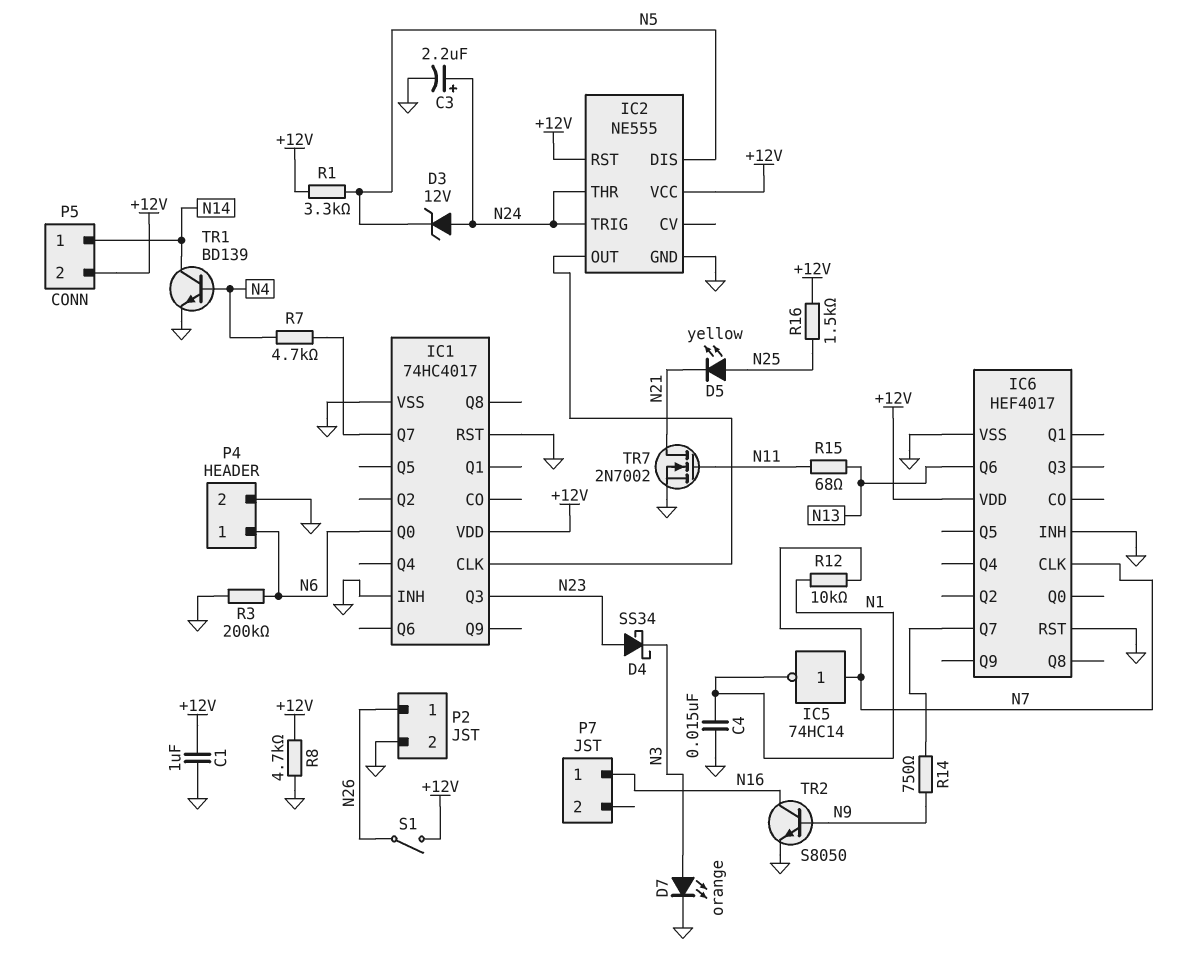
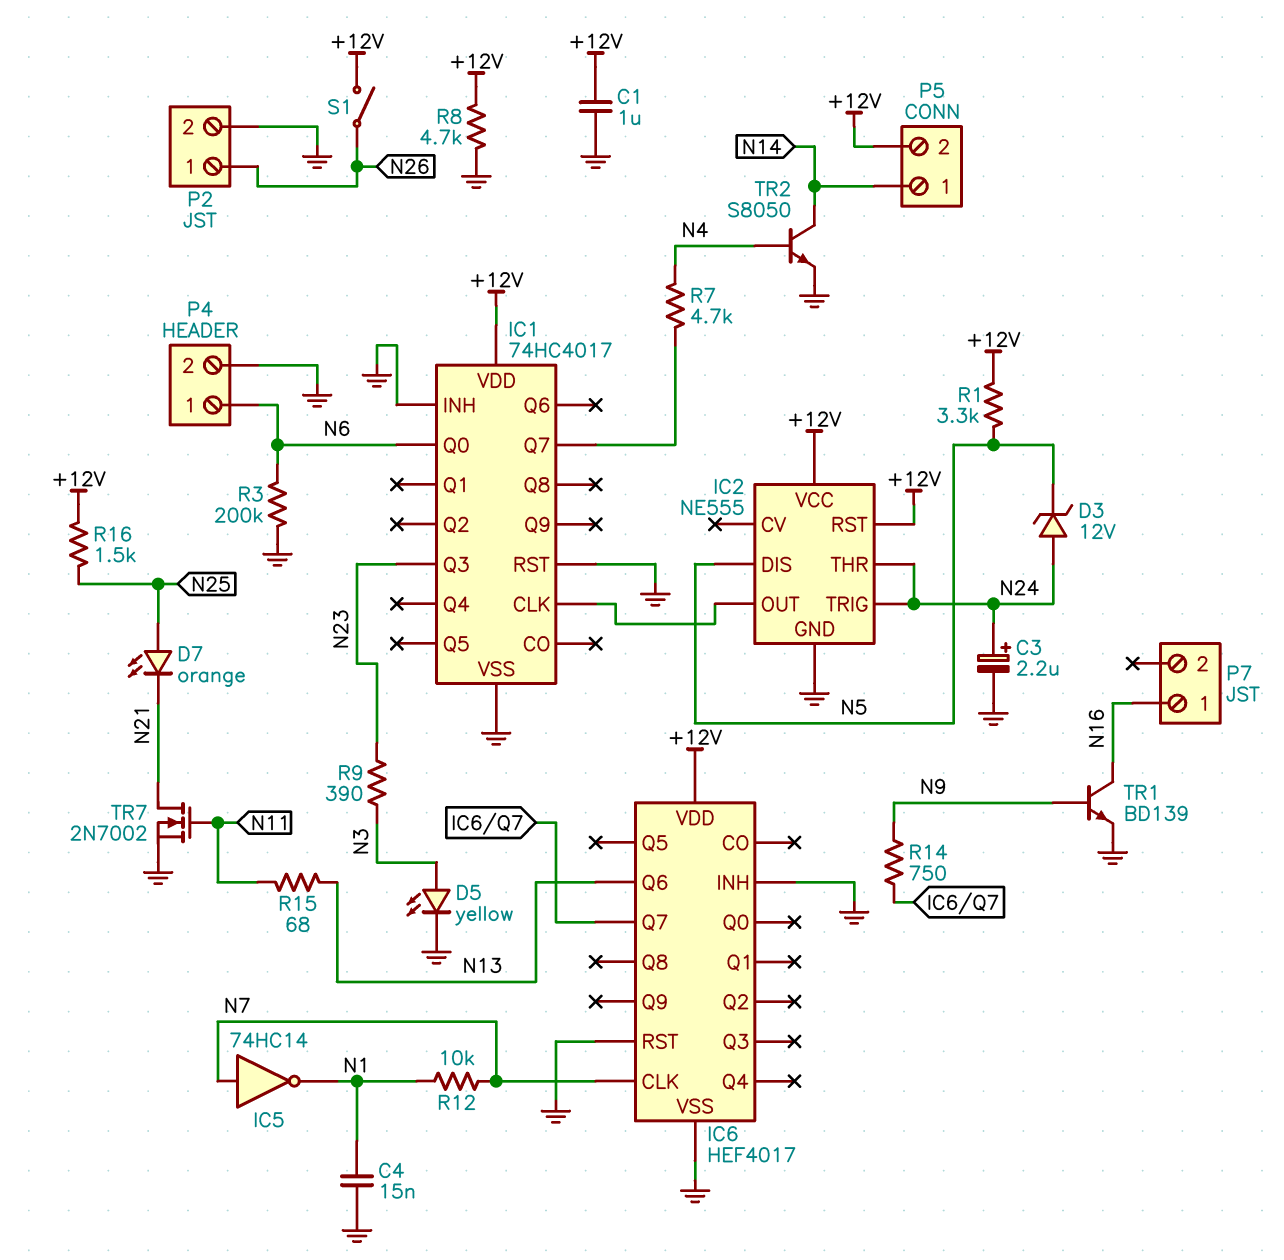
D4: schottky SS34 (A N23, K N3) -> none
D5: LED yellow (A N25, K N21) -> LED yellow (A N3, K GND)
D7: LED orange (A N3, K GND) -> LED orange (A N25, K N21)
R9: none -> 390 (N3, N23)
TR1: NPN BD139 (B N4, C N14, E GND) -> NPN BD139 (B N9, C N16, E GND)
TR2: NPN S8050 (B N9, C N16, E GND) -> NPN S8050 (B N4, C N14, E GND)

